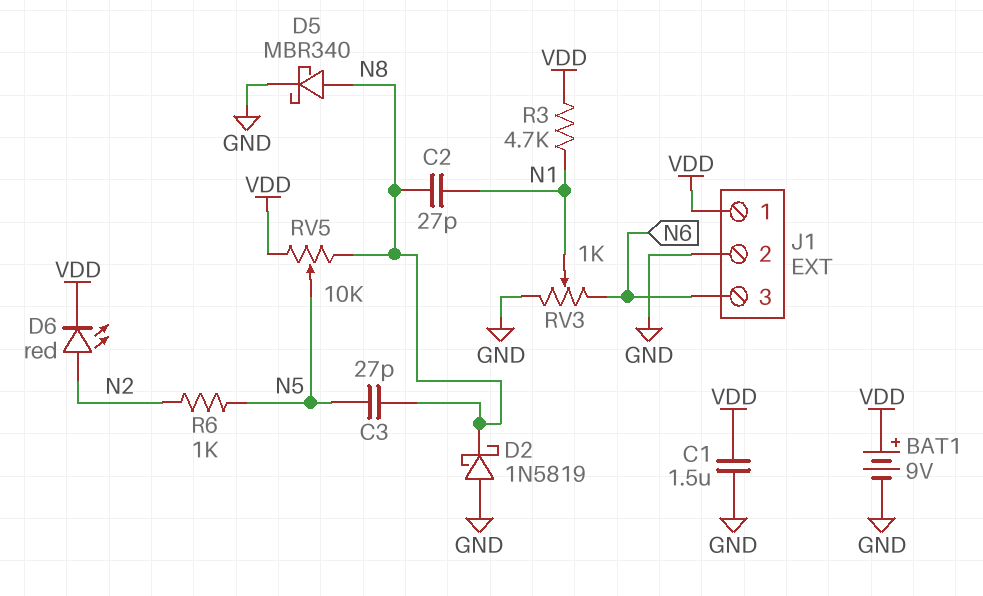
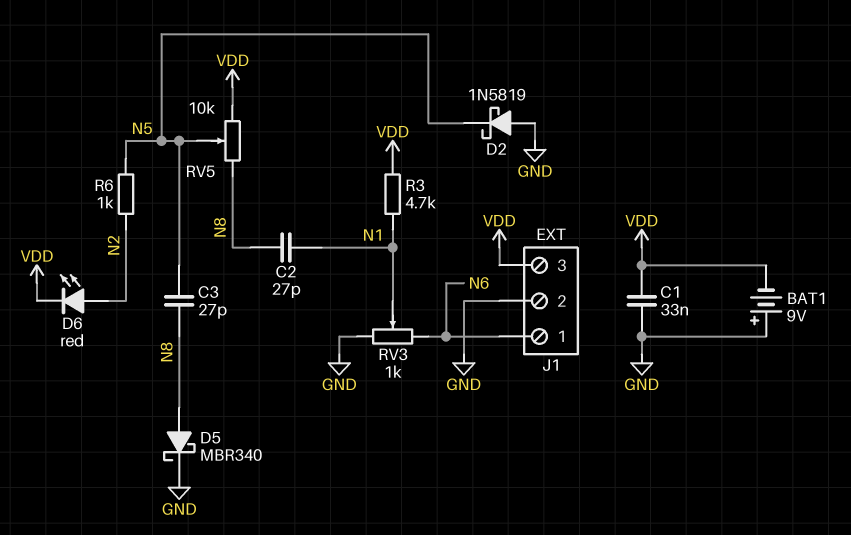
BAT1: 9V (plus VDD, minus GND) -> 9V (plus GND, minus VDD)
C1: 1.5uF (GND, VDD) -> 33nF (GND, VDD)
D2: schottky 1N5819 (A GND, K N8) -> schottky 1N5819 (A GND, K N5)
J1 pin 1: VDD -> N6
J1 pin 3: N6 -> VDD

